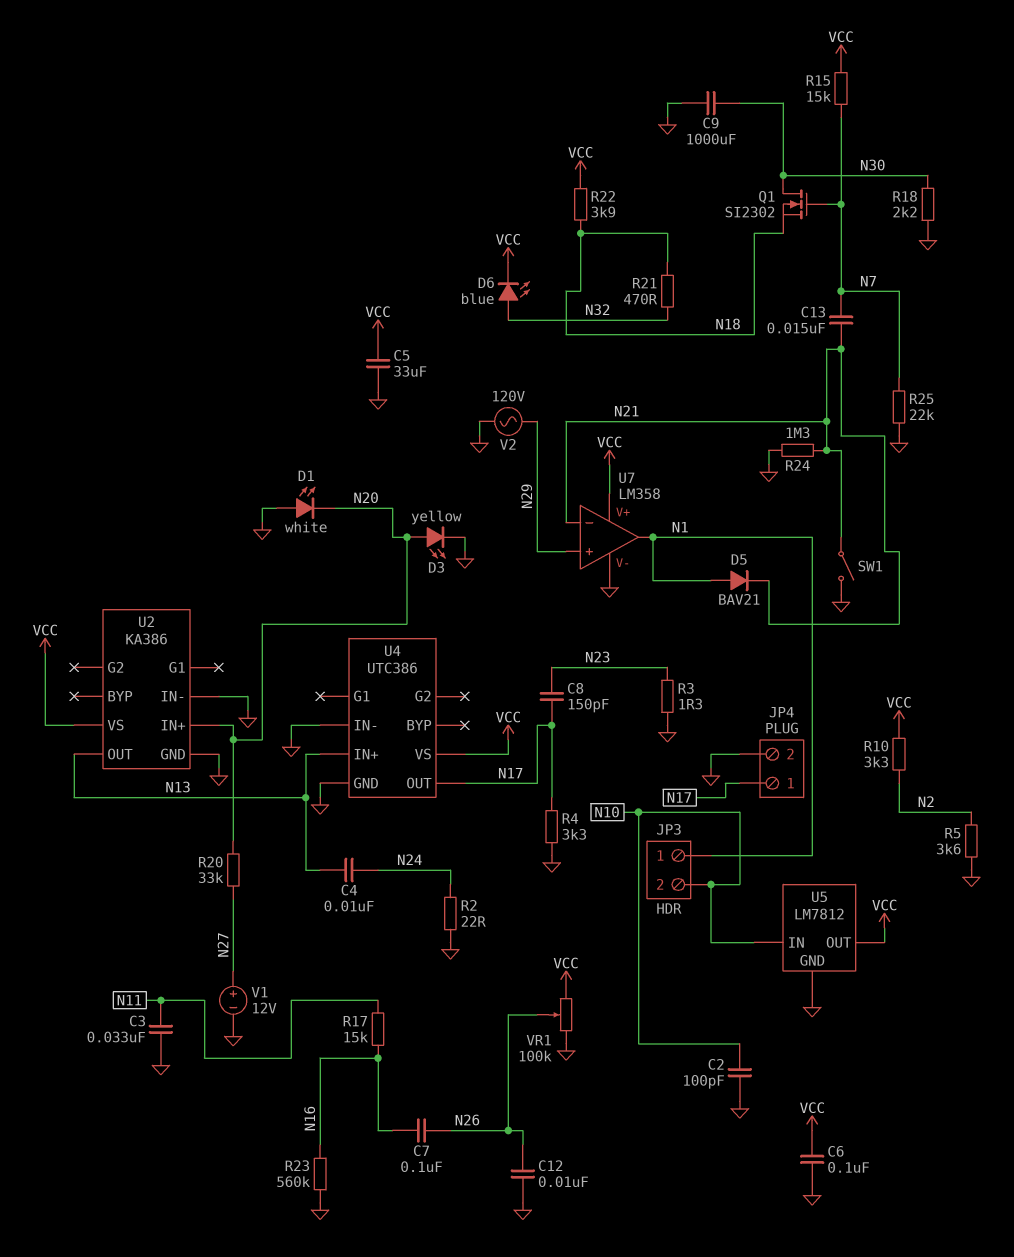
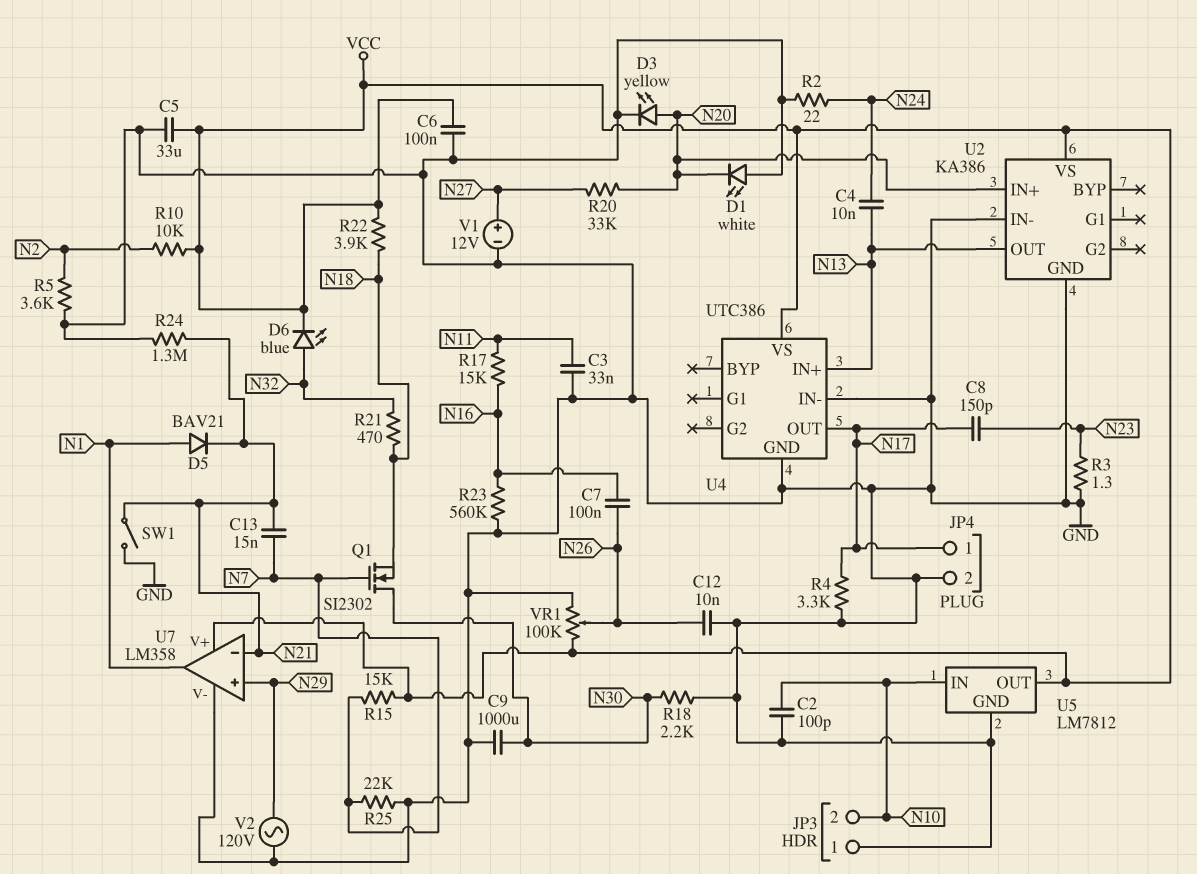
JP3 pin 1: N1 -> GND
R10: 3.3k (N2, VCC) -> 10k (N2, VCC)

